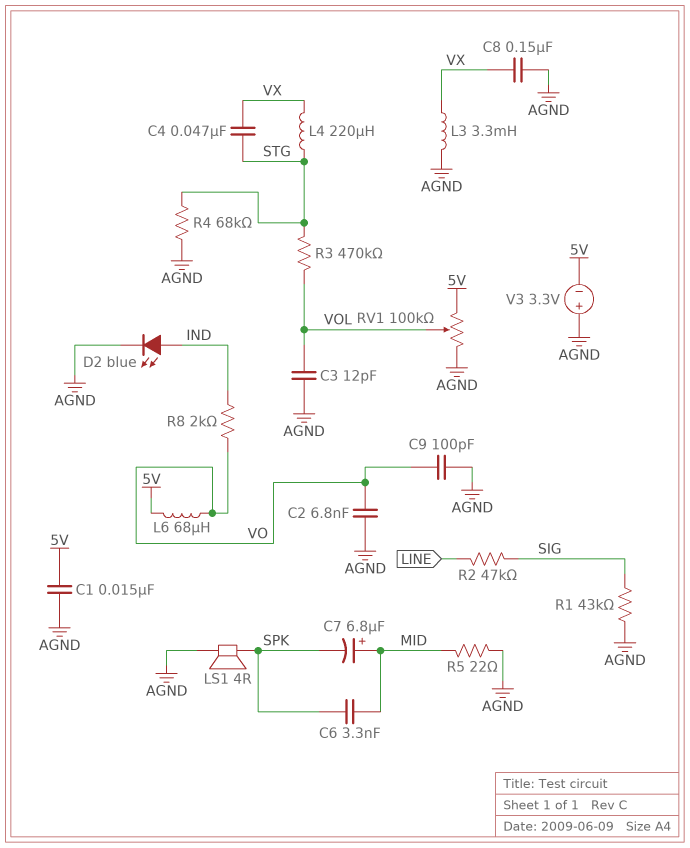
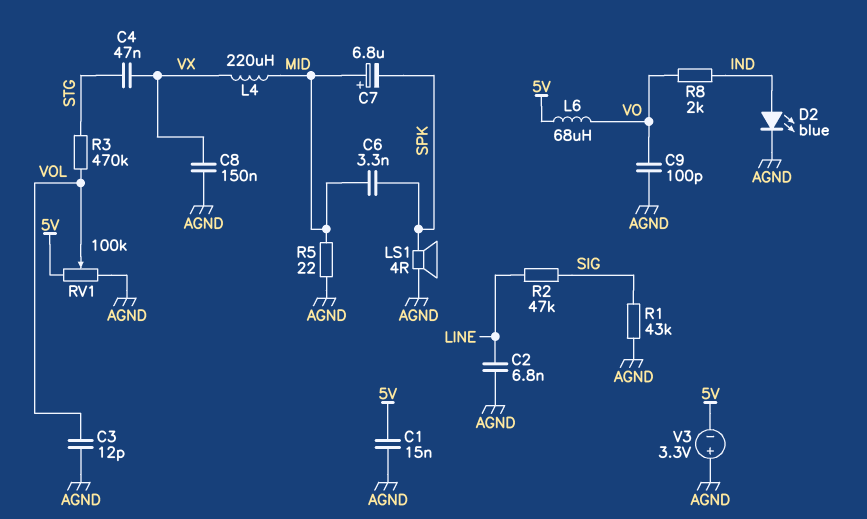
C2: 6.8nF (AGND, VO) -> 6.8nF (AGND, LINE)
L3: 3.3mH (AGND, VX) -> none
L4: 220uH (STG, VX) -> 220uH (MID, VX)
R4: 68k (AGND, STG) -> none

